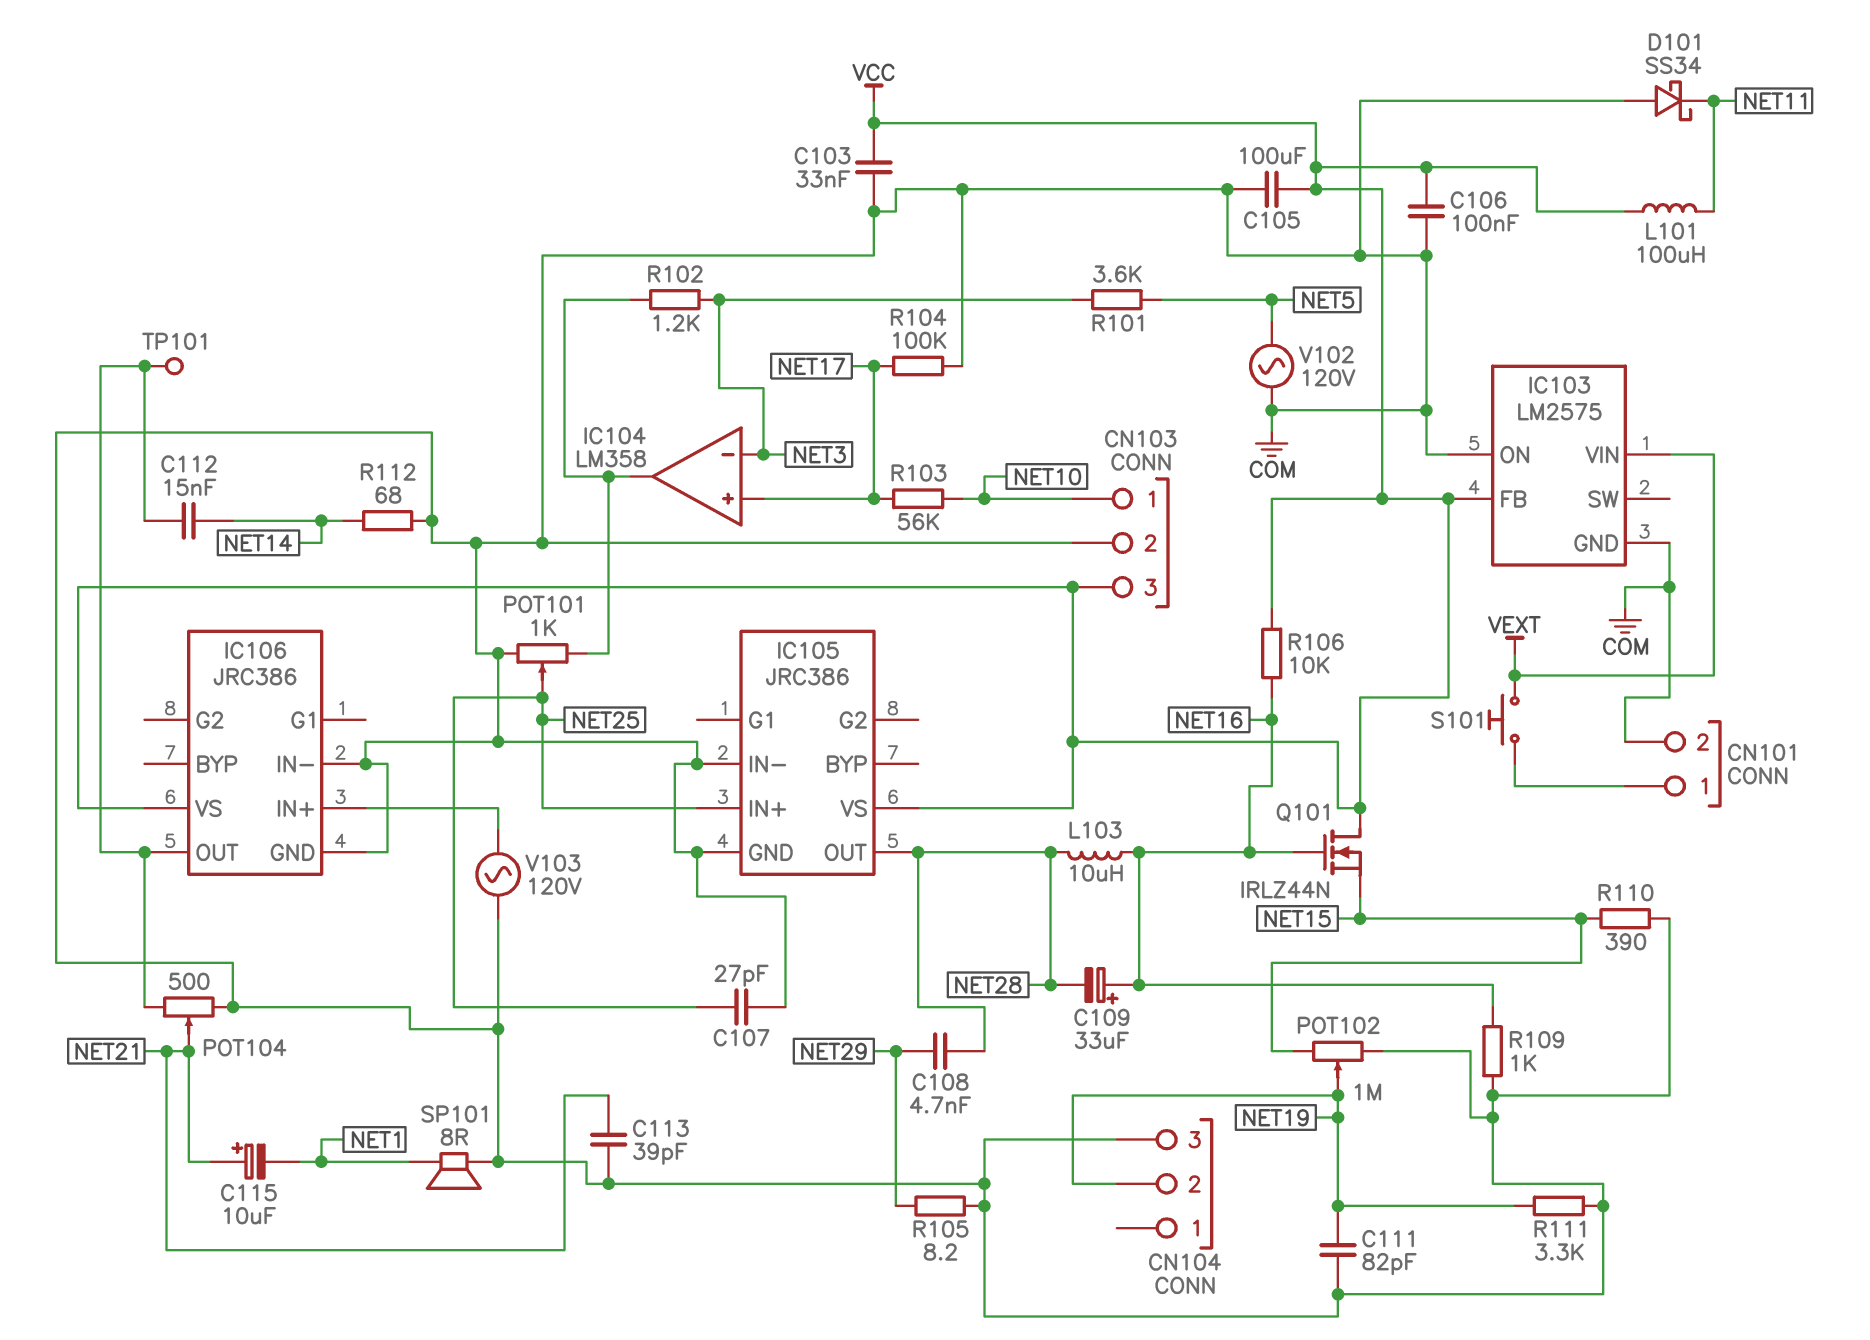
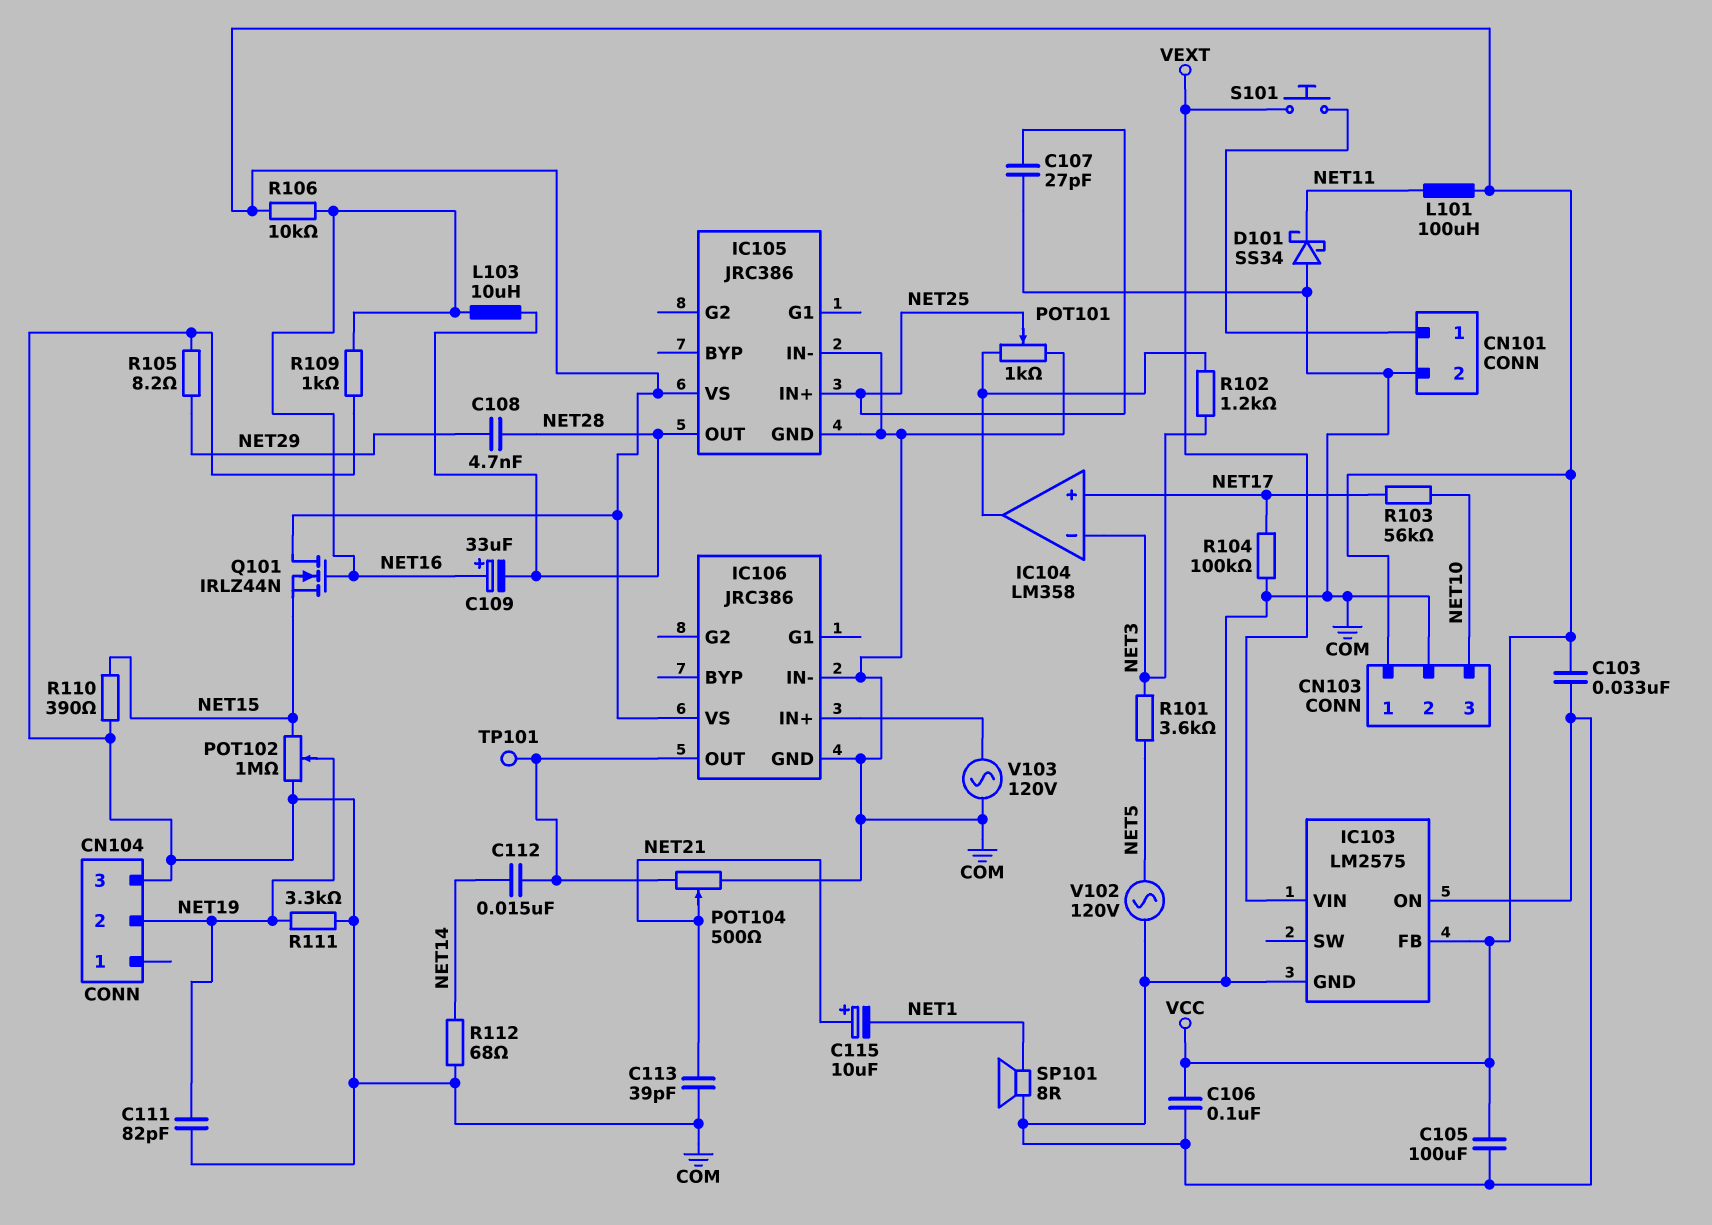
CN103 pin 1: NET10 -> VCC
CN103 pin 3: VCC -> NET10

